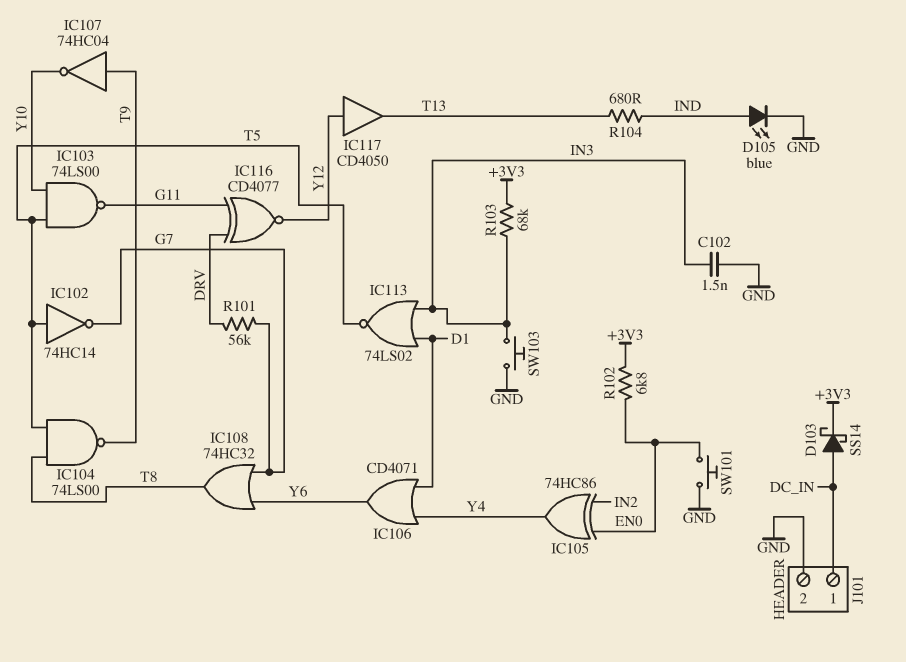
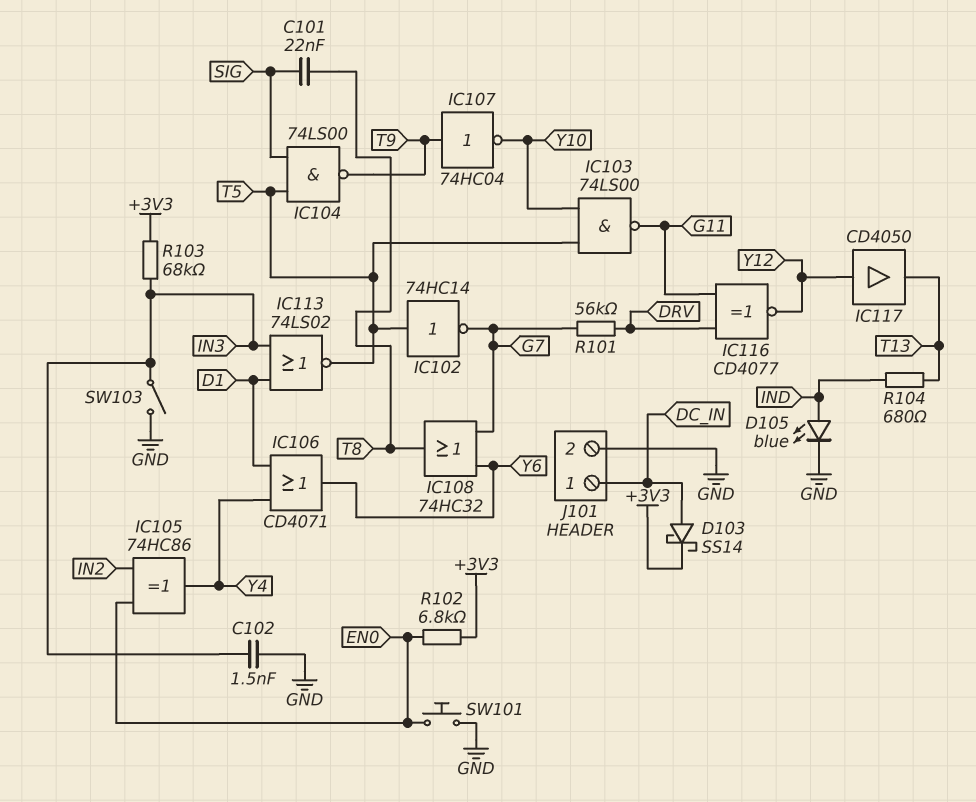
C101: none -> 22nF (SIG, T8)
IC104: NAND 74LS00 (in T5, in T8, out T9) -> NAND 74LS00 (in SIG, in T5, out T9)
SW103: button (GND, IN3) -> switch (GND, IN3)

